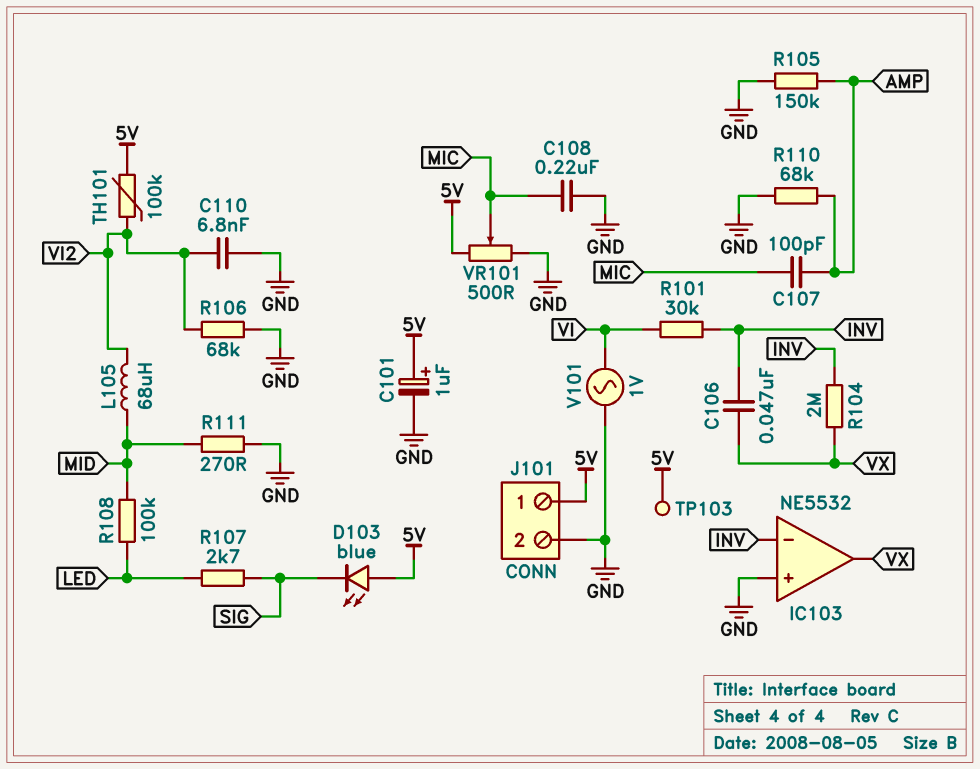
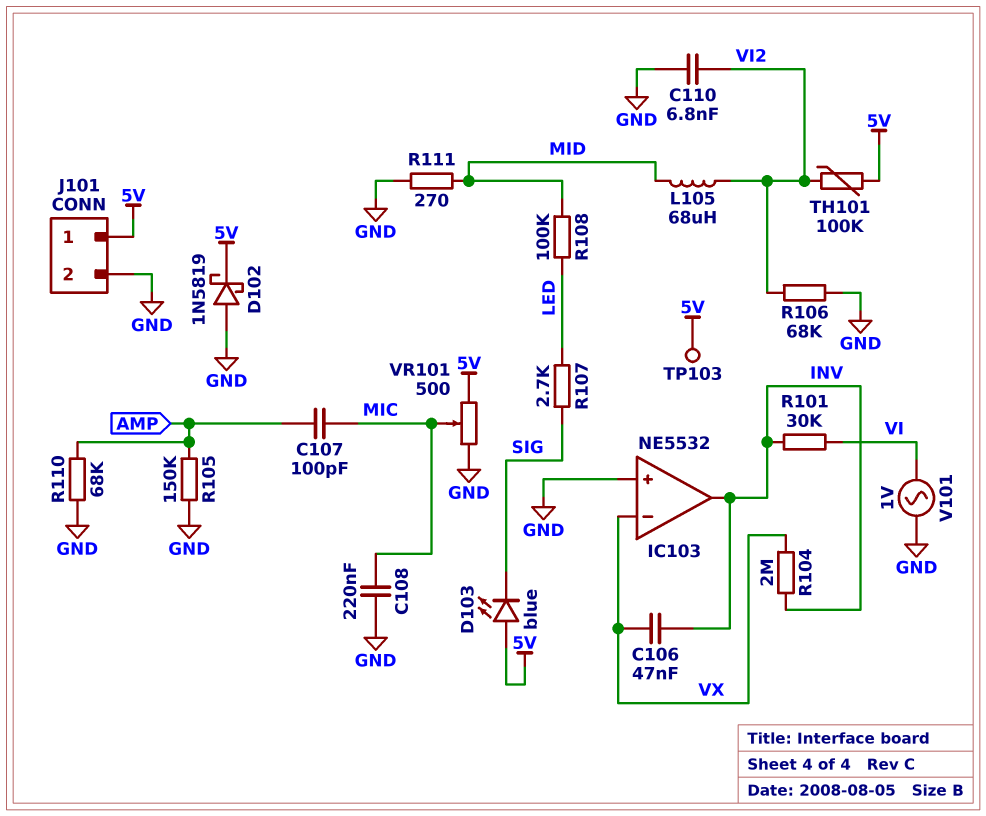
C101: 1uF (plus 5V, minus GND) -> none
D102: none -> schottky 1N5819 (A GND, K 5V)
IC103 pin in-: INV -> VX
IC103 pin out: VX -> INV

